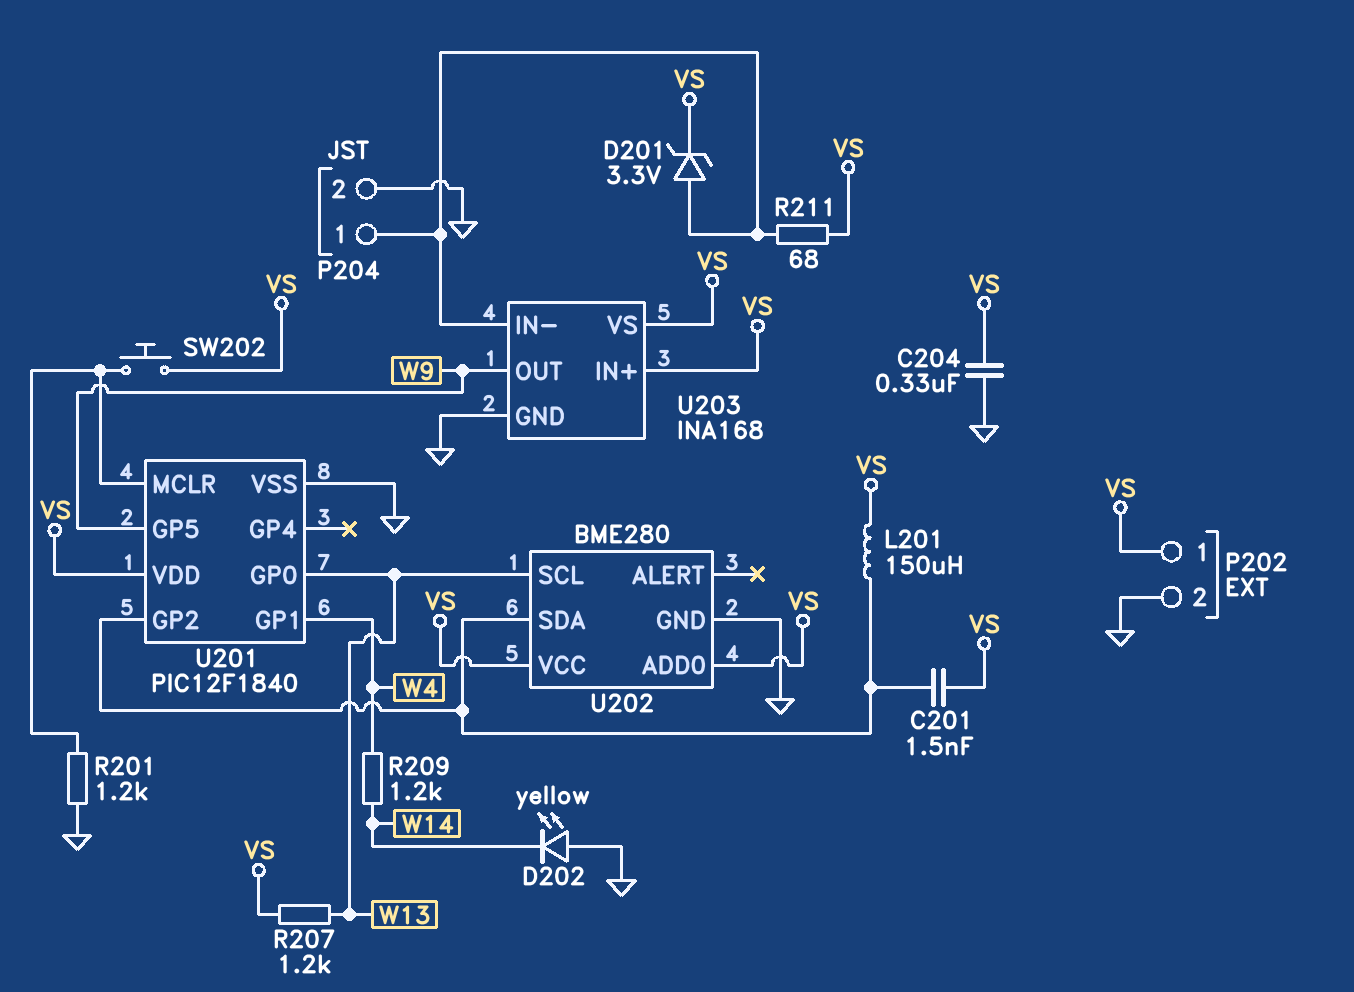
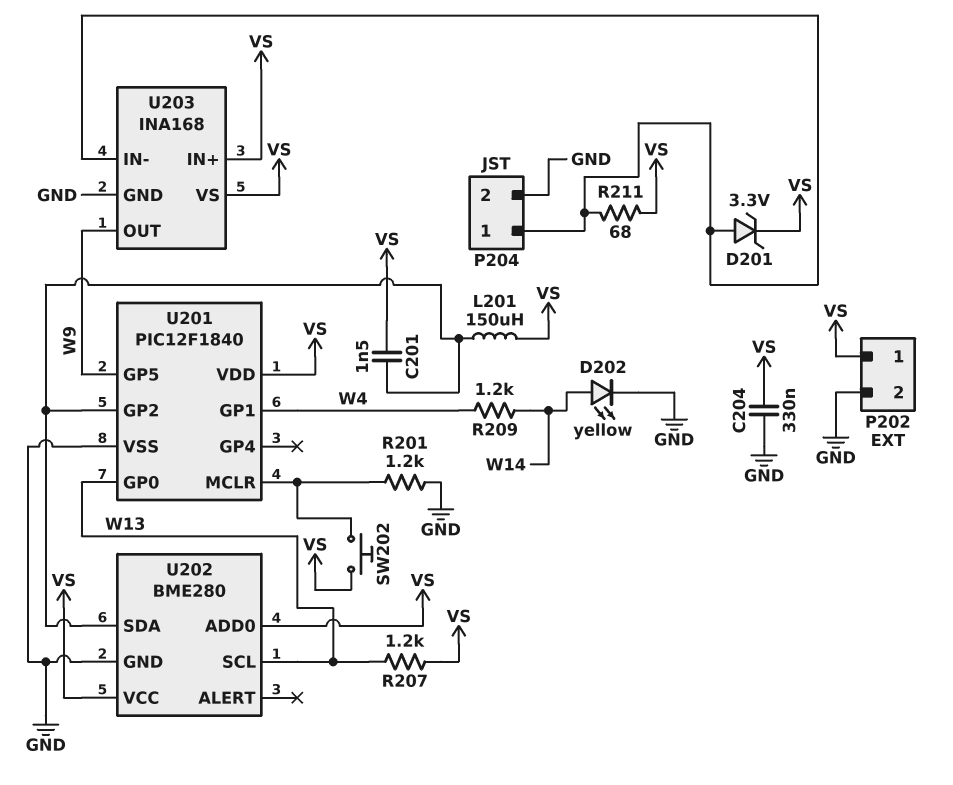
D202: LED yellow (A GND, K W14) -> LED yellow (A W14, K GND)

